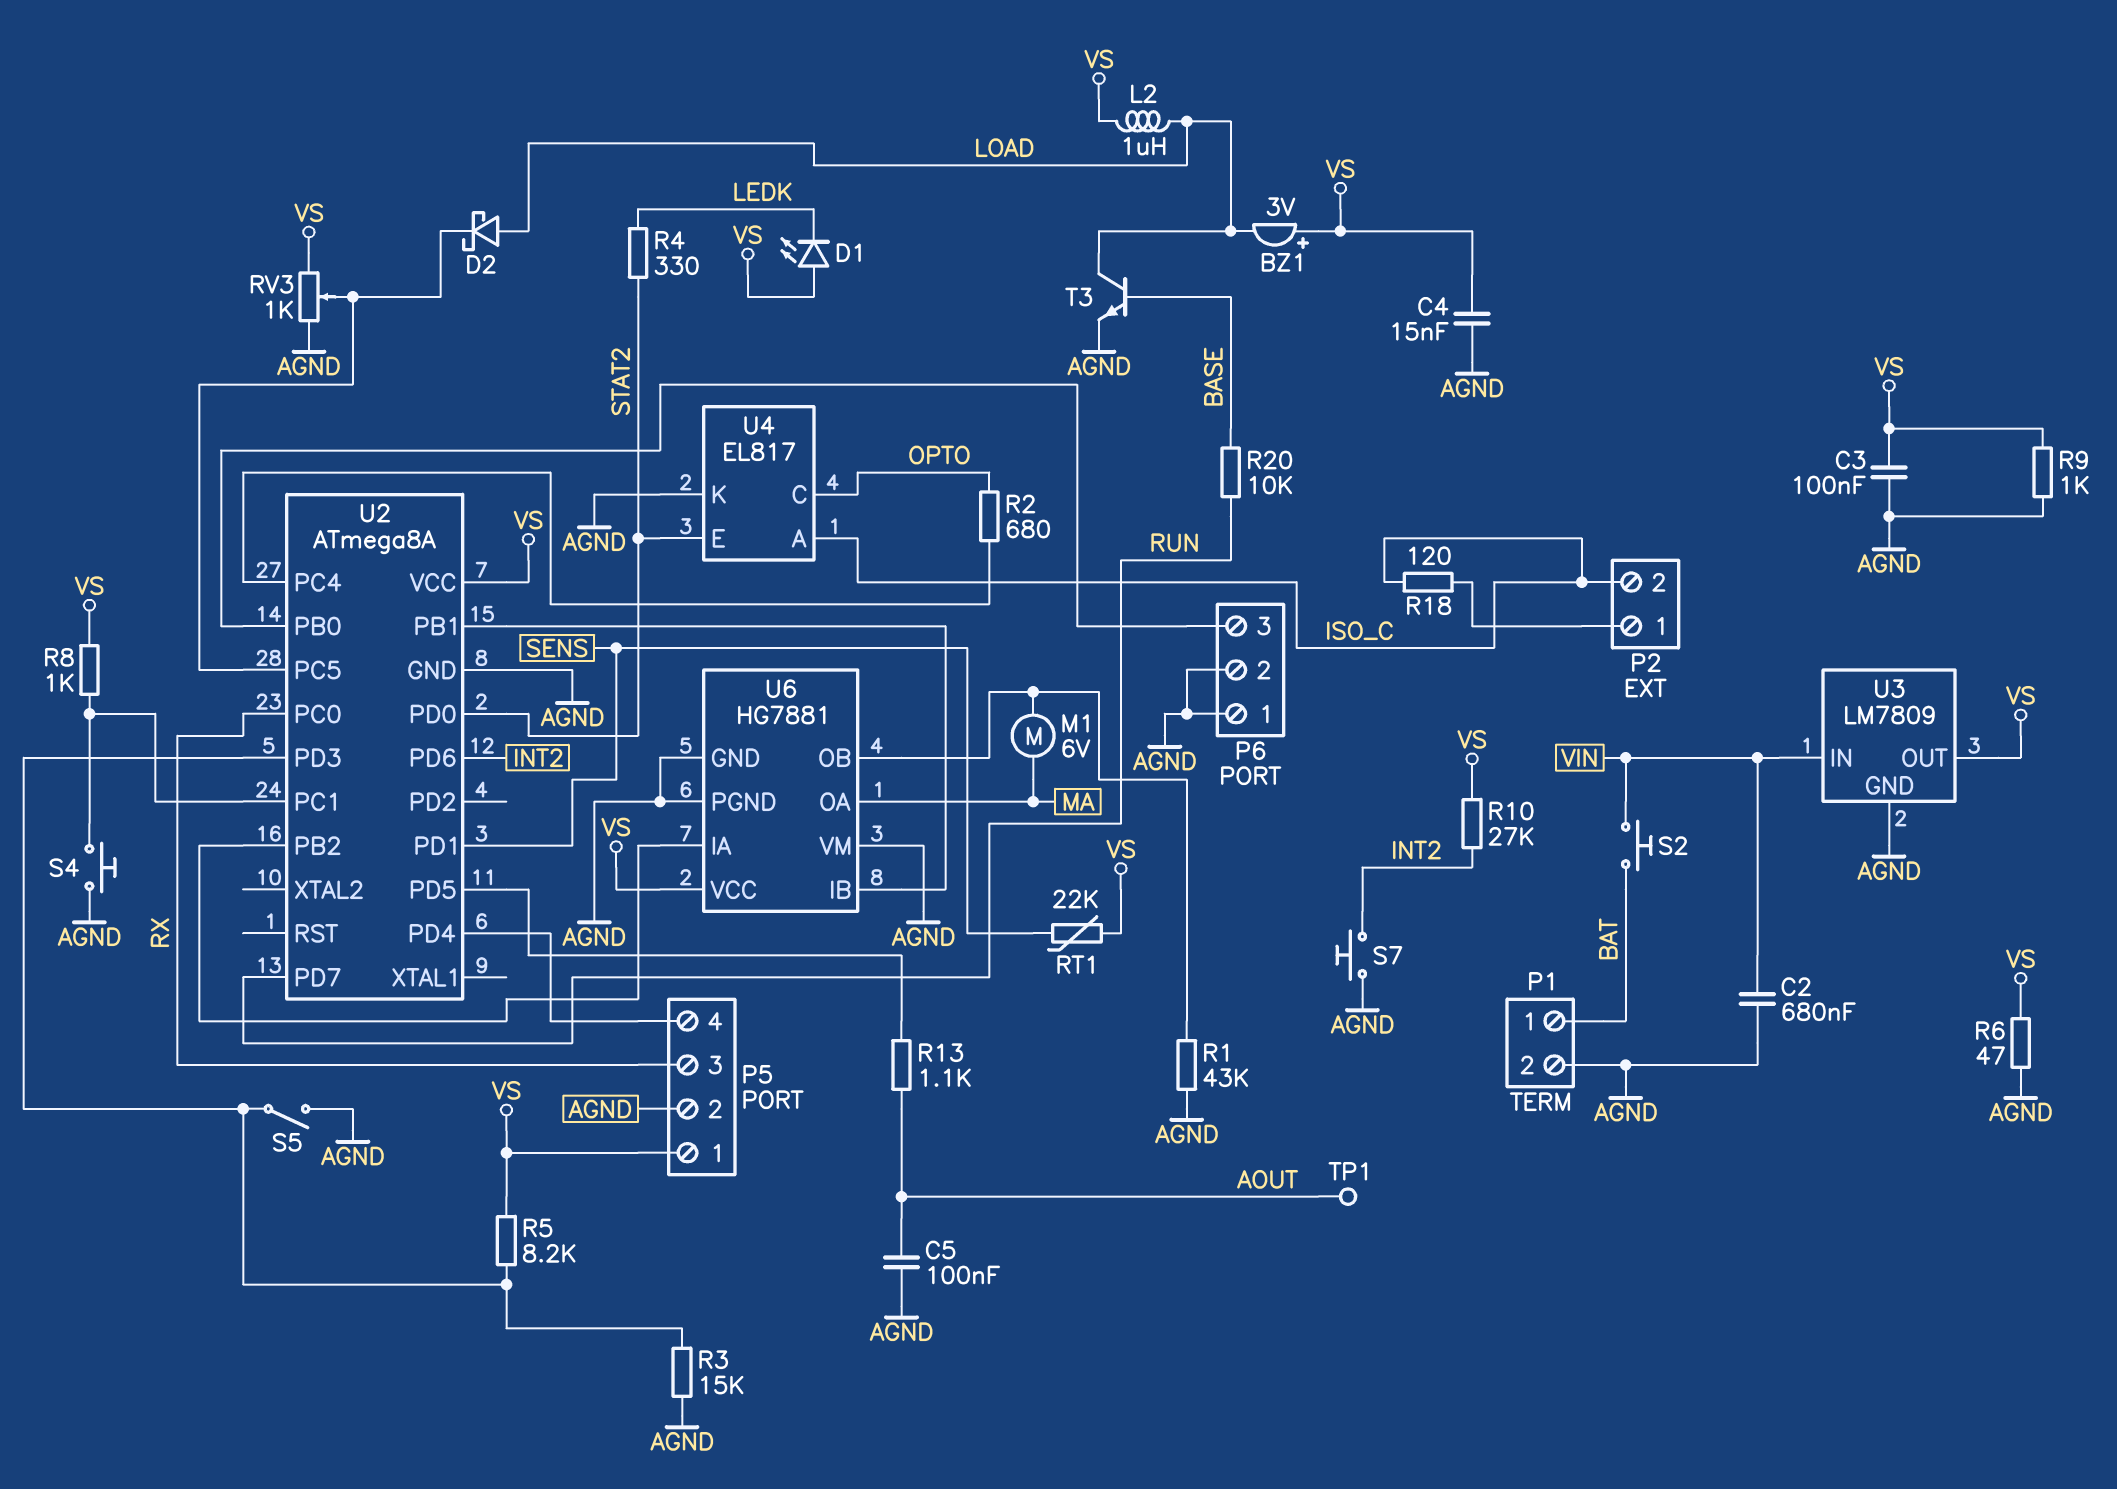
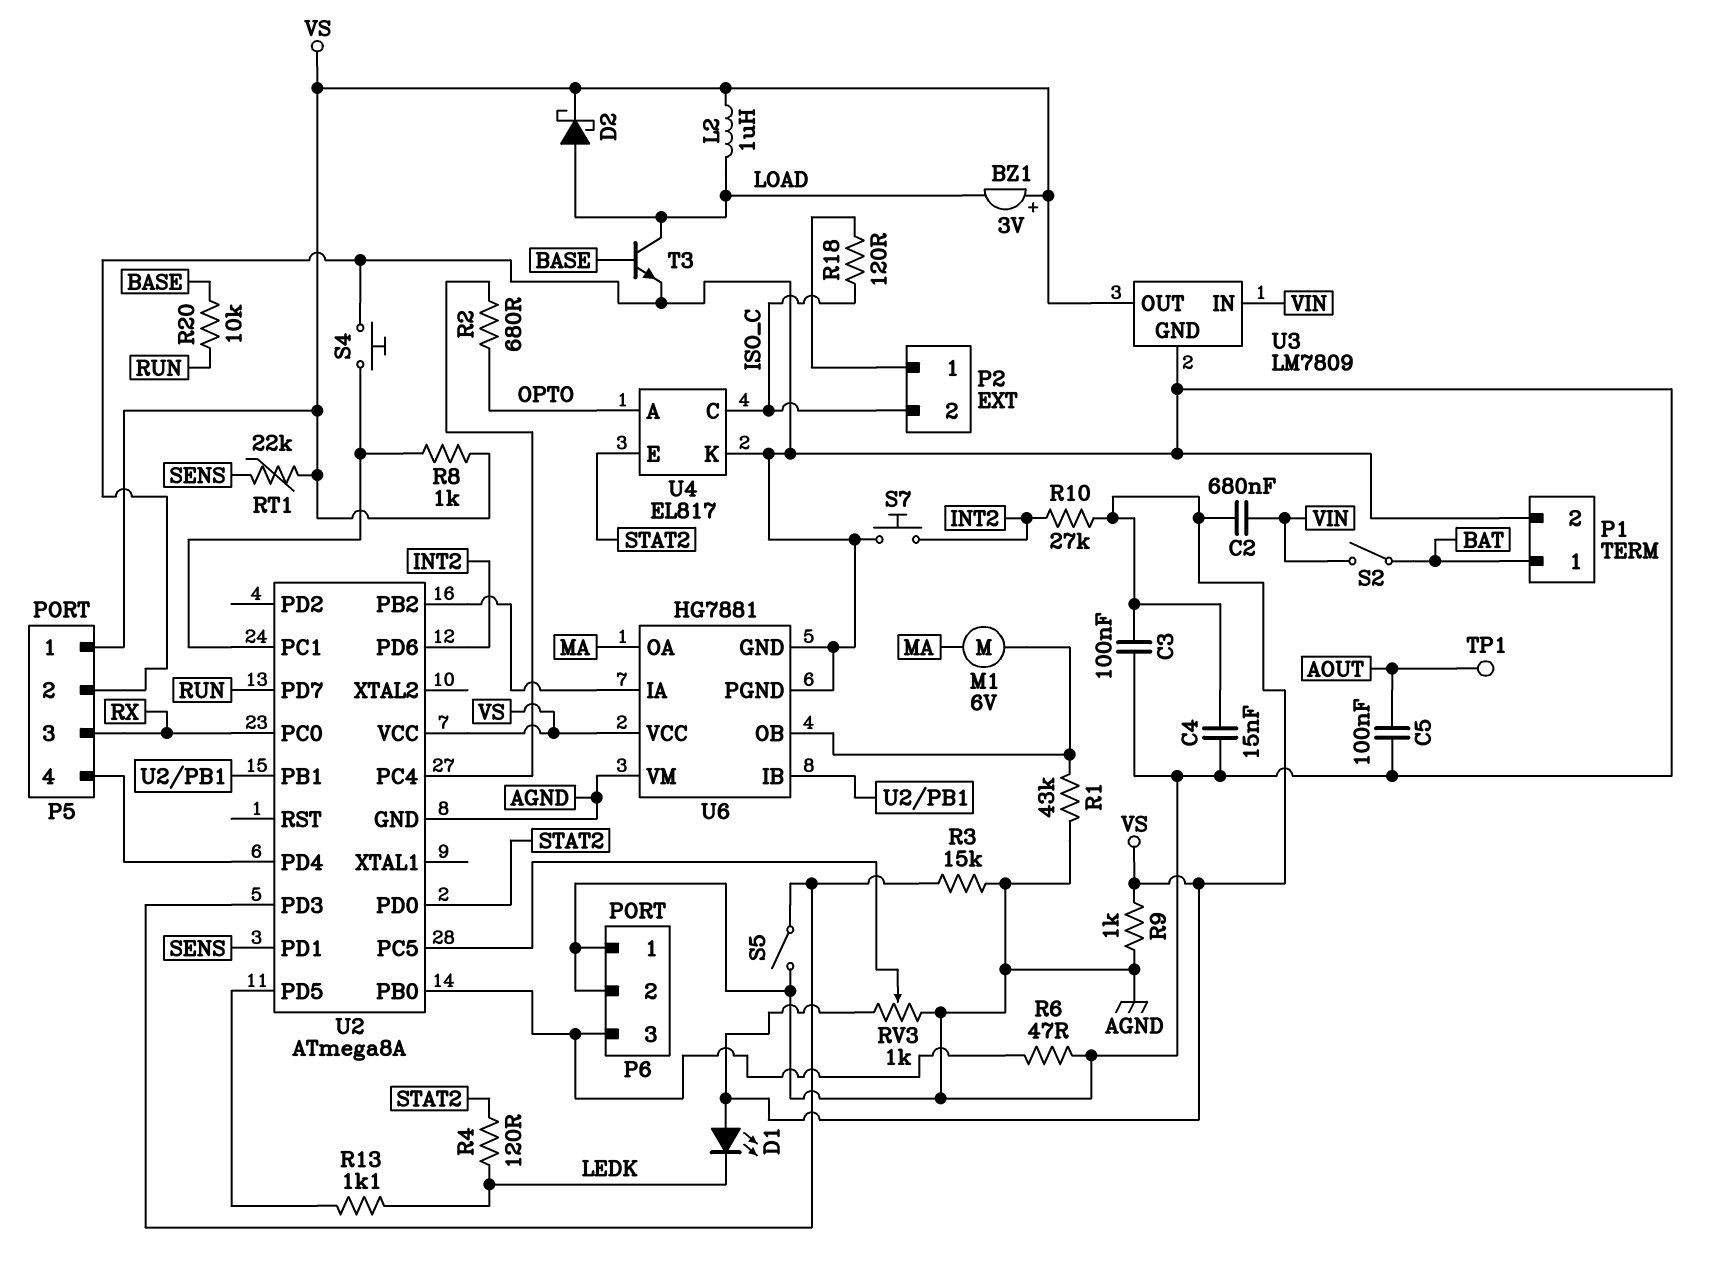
C2: 680nF (AGND, VIN) -> 680nF (VIN, VS)
D2: schottky (A LOAD, K U2/PC5) -> schottky (A LOAD, K VS)
R4: 330 (LEDK, STAT2) -> 120 (LEDK, STAT2)
R5: 8.2k (U2/PD3, VS) -> none
R6: 47 (AGND, VS) -> 47 (AGND, P6/3)
R13: 1.1k (AOUT, U2/PD5) -> 1.1k (LEDK, U2/PD5)
S2: button (BAT, VIN) -> switch (BAT, VIN)
U4 pin A: ISO_C -> OPTO
U4 pin C: OPTO -> ISO_C

